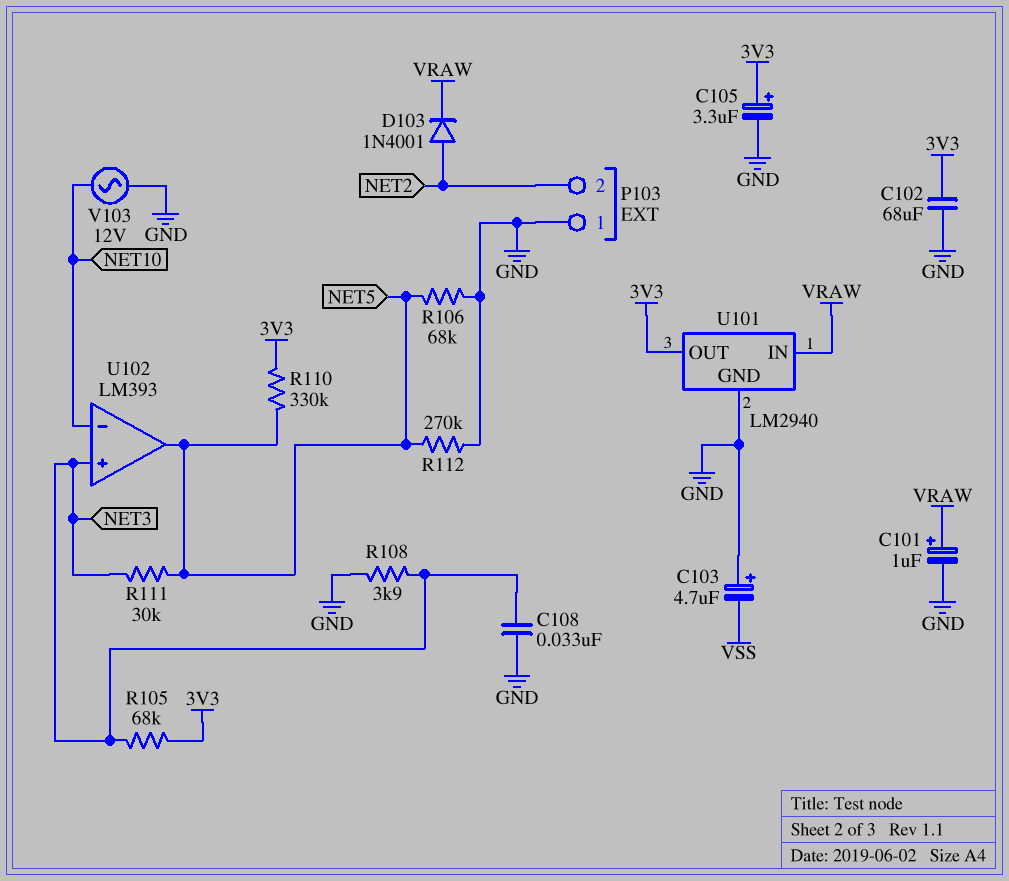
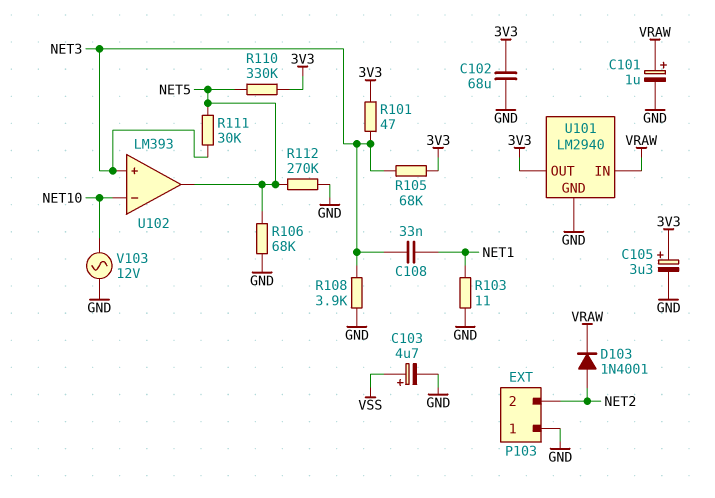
C103: 4.7uF (plus GND, minus VSS) -> 4.7uF (plus VSS, minus GND)
C108: 33nF (GND, NET3) -> 33nF (NET1, NET3)
R101: none -> 47 (3V3, NET3)
R103: none -> 11 (GND, NET1)

